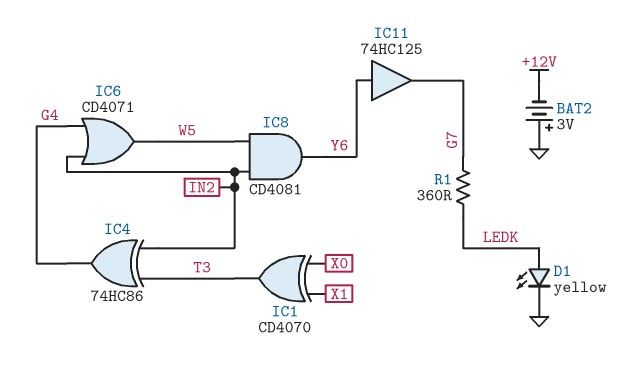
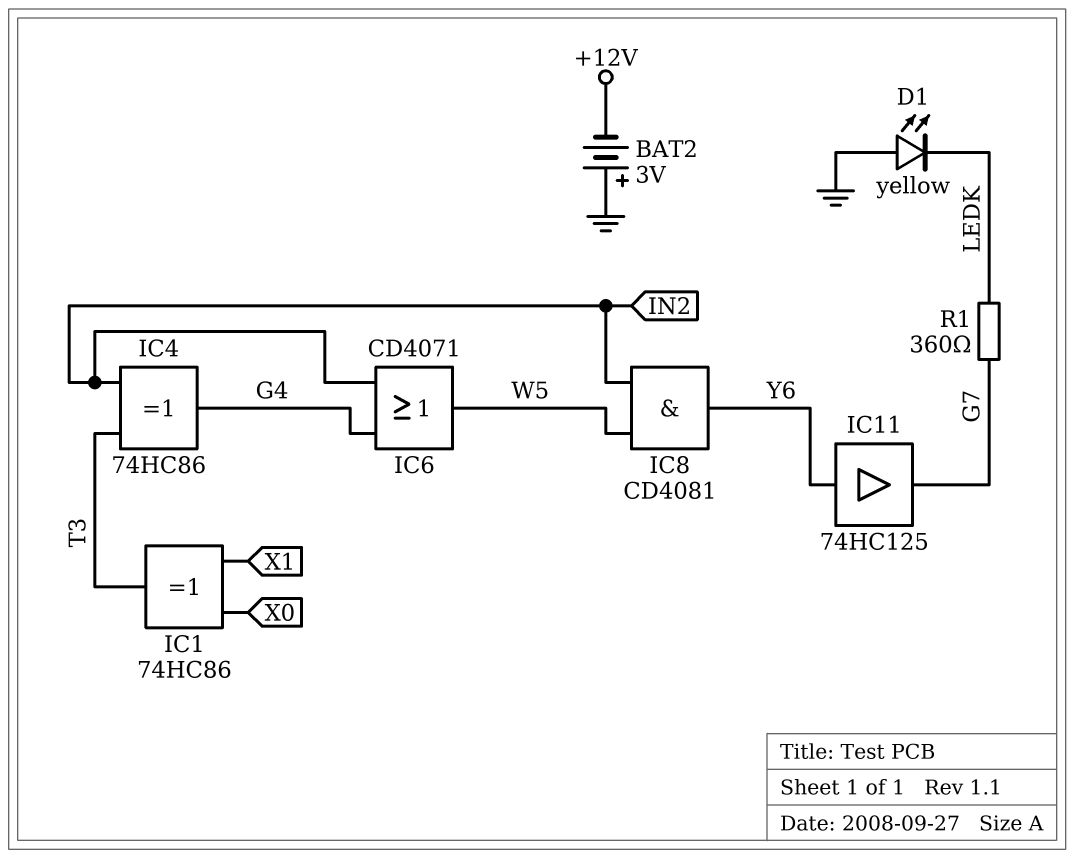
D1: LED yellow (A LEDK, K GND) -> LED yellow (A GND, K LEDK)
IC1: XOR CD4070 (in X0, in X1, out T3) -> XOR 74HC86 (in X0, in X1, out T3)

